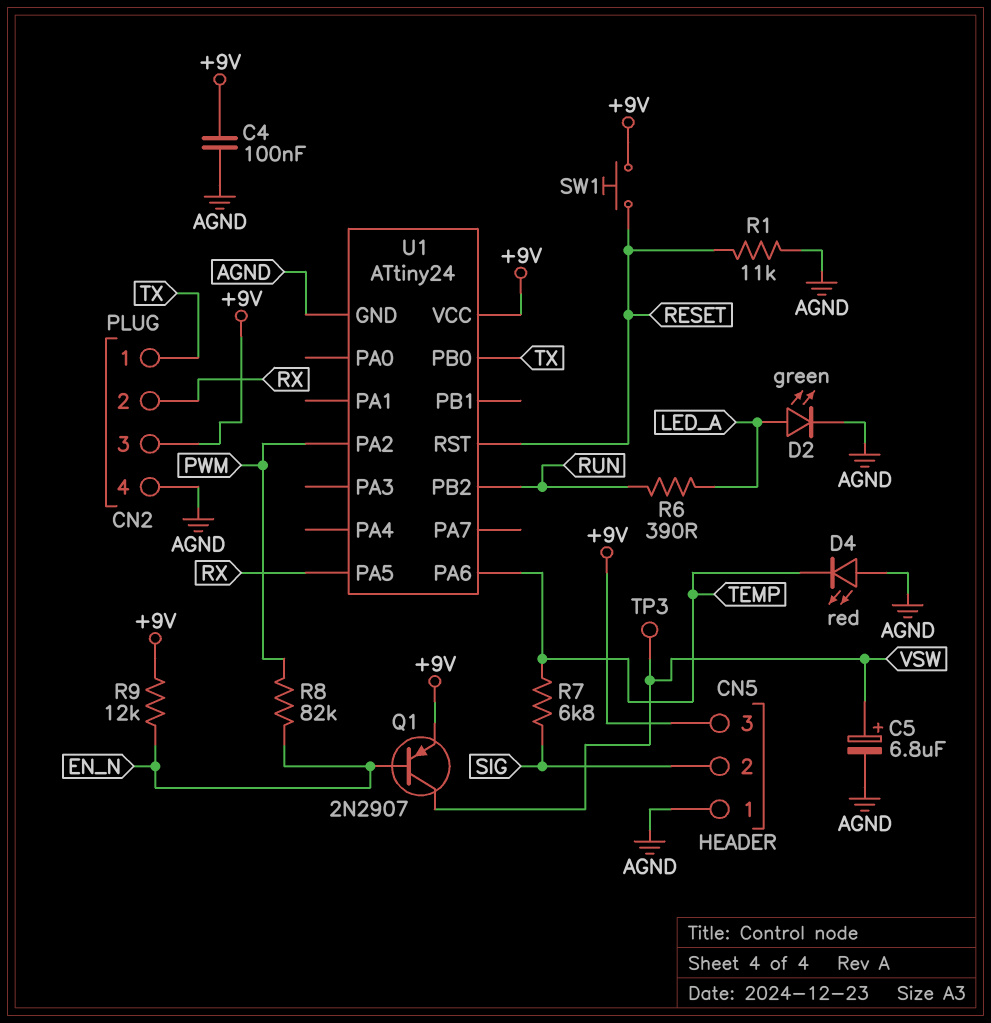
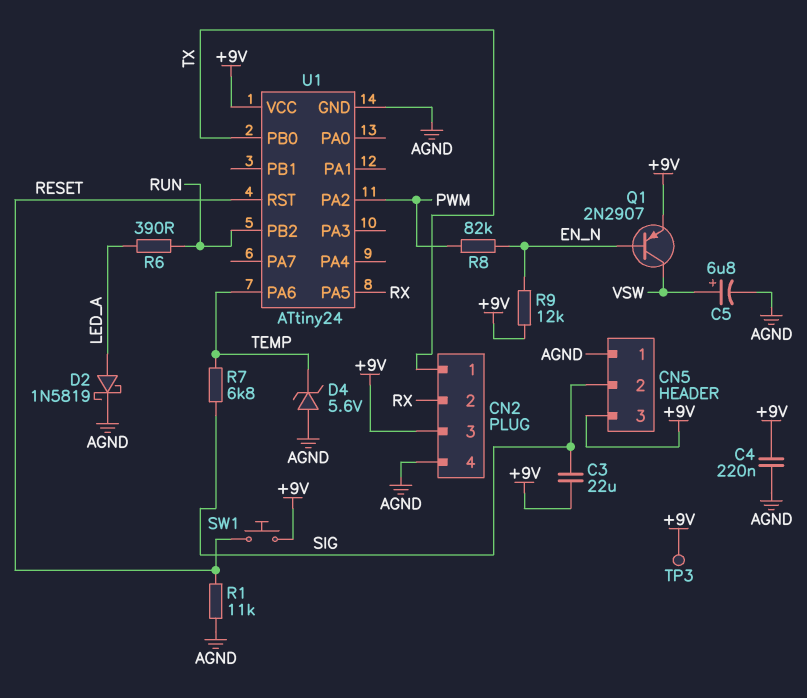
C3: none -> 22uF (+9V, SIG)
C4: 100nF (+9V, AGND) -> 220nF (+9V, AGND)
D2: LED green (A LED_A, K AGND) -> schottky 1N5819 (A LED_A, K AGND)
D4: LED red (A AGND, K TEMP) -> zener 5.6V (A AGND, K TEMP)
TP3: test point (VSW) -> test point (+9V)

